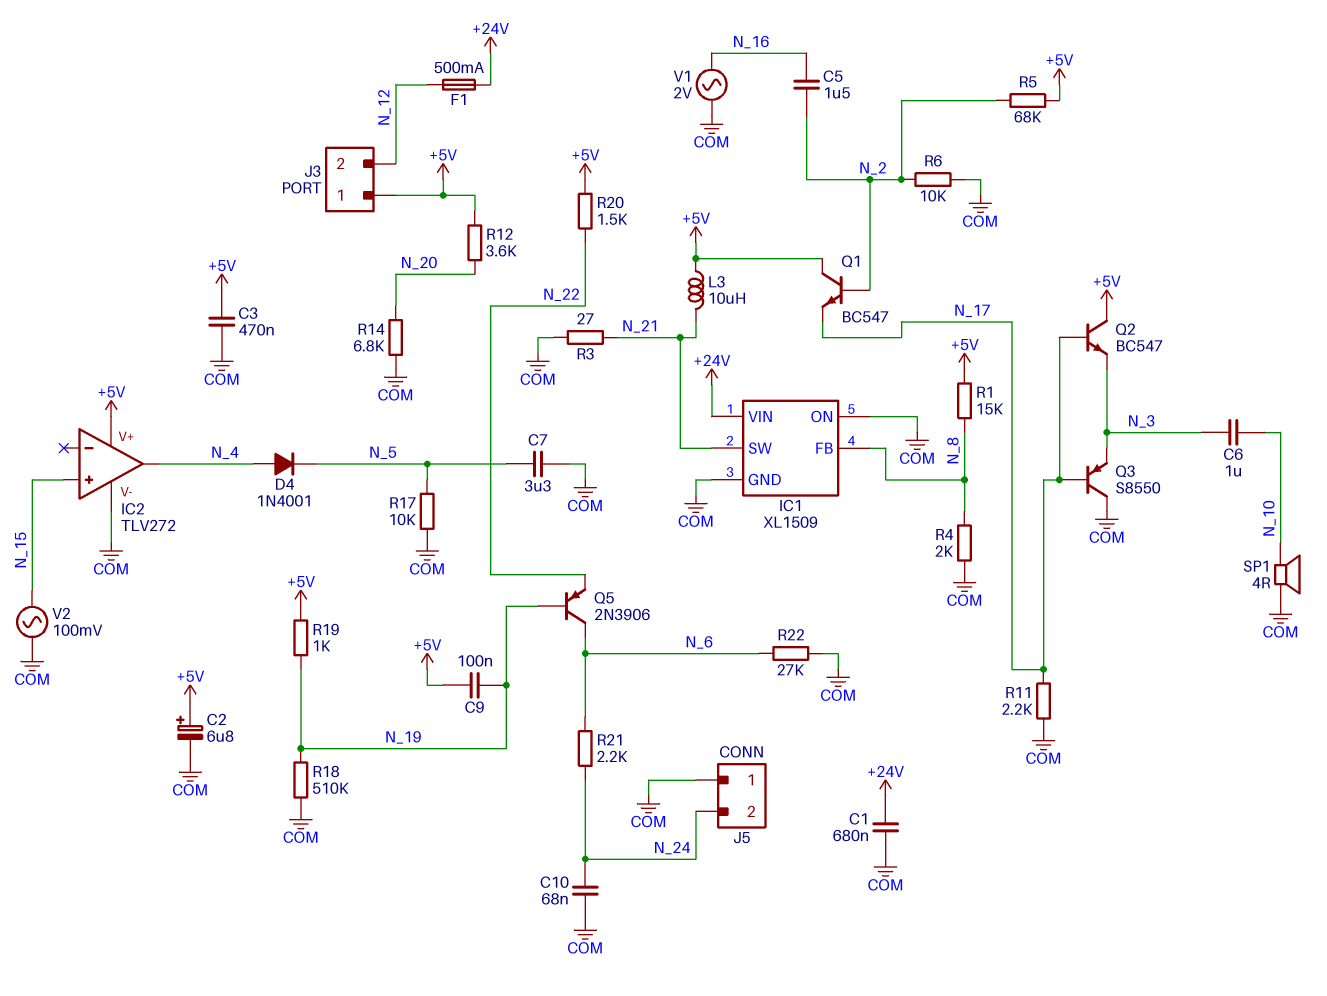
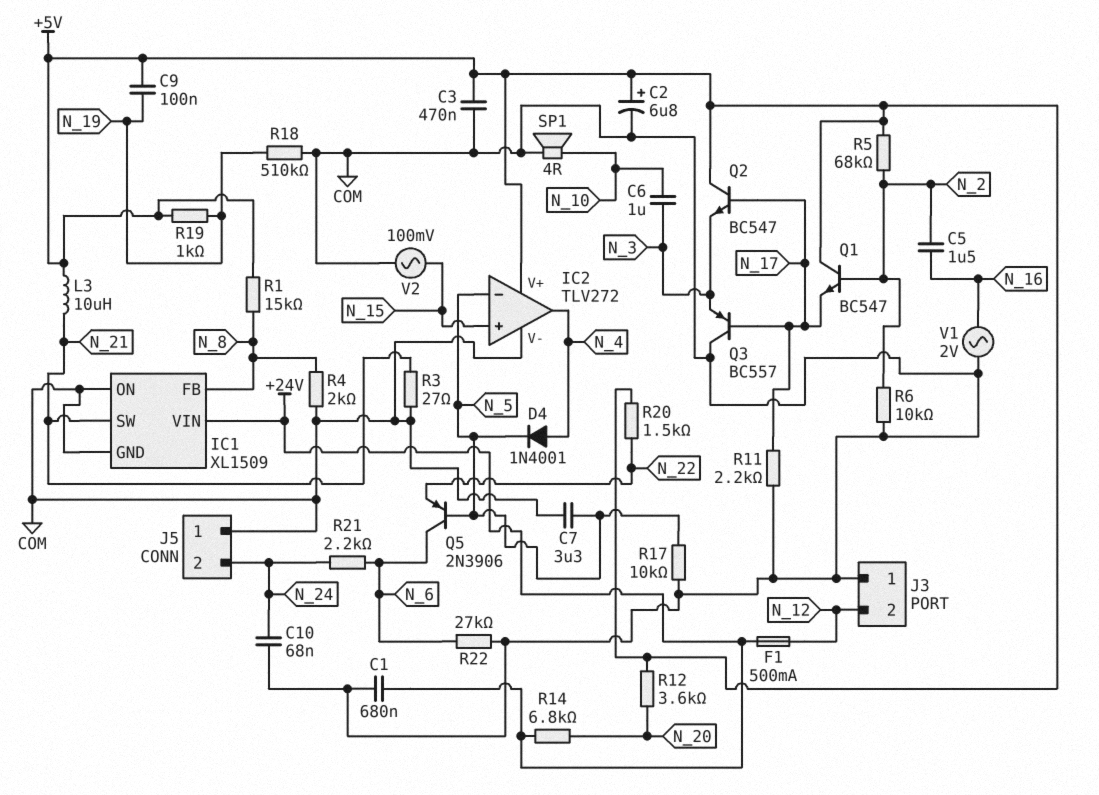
IC2 pin in-: none -> N_5
J3 pin 1: +5V -> COM
Q3: PNP S8550 (B N_17, C COM, E N_3) -> PNP BC557 (B N_17, C COM, E N_3)
Q5: PNP 2N3906 (B N_19, C N_6, E N_22) -> PNP 2N3906 (B N_5, C N_6, E N_22)
R14: 6.8k (COM, N_20) -> 6.8k (+24V, N_20)

